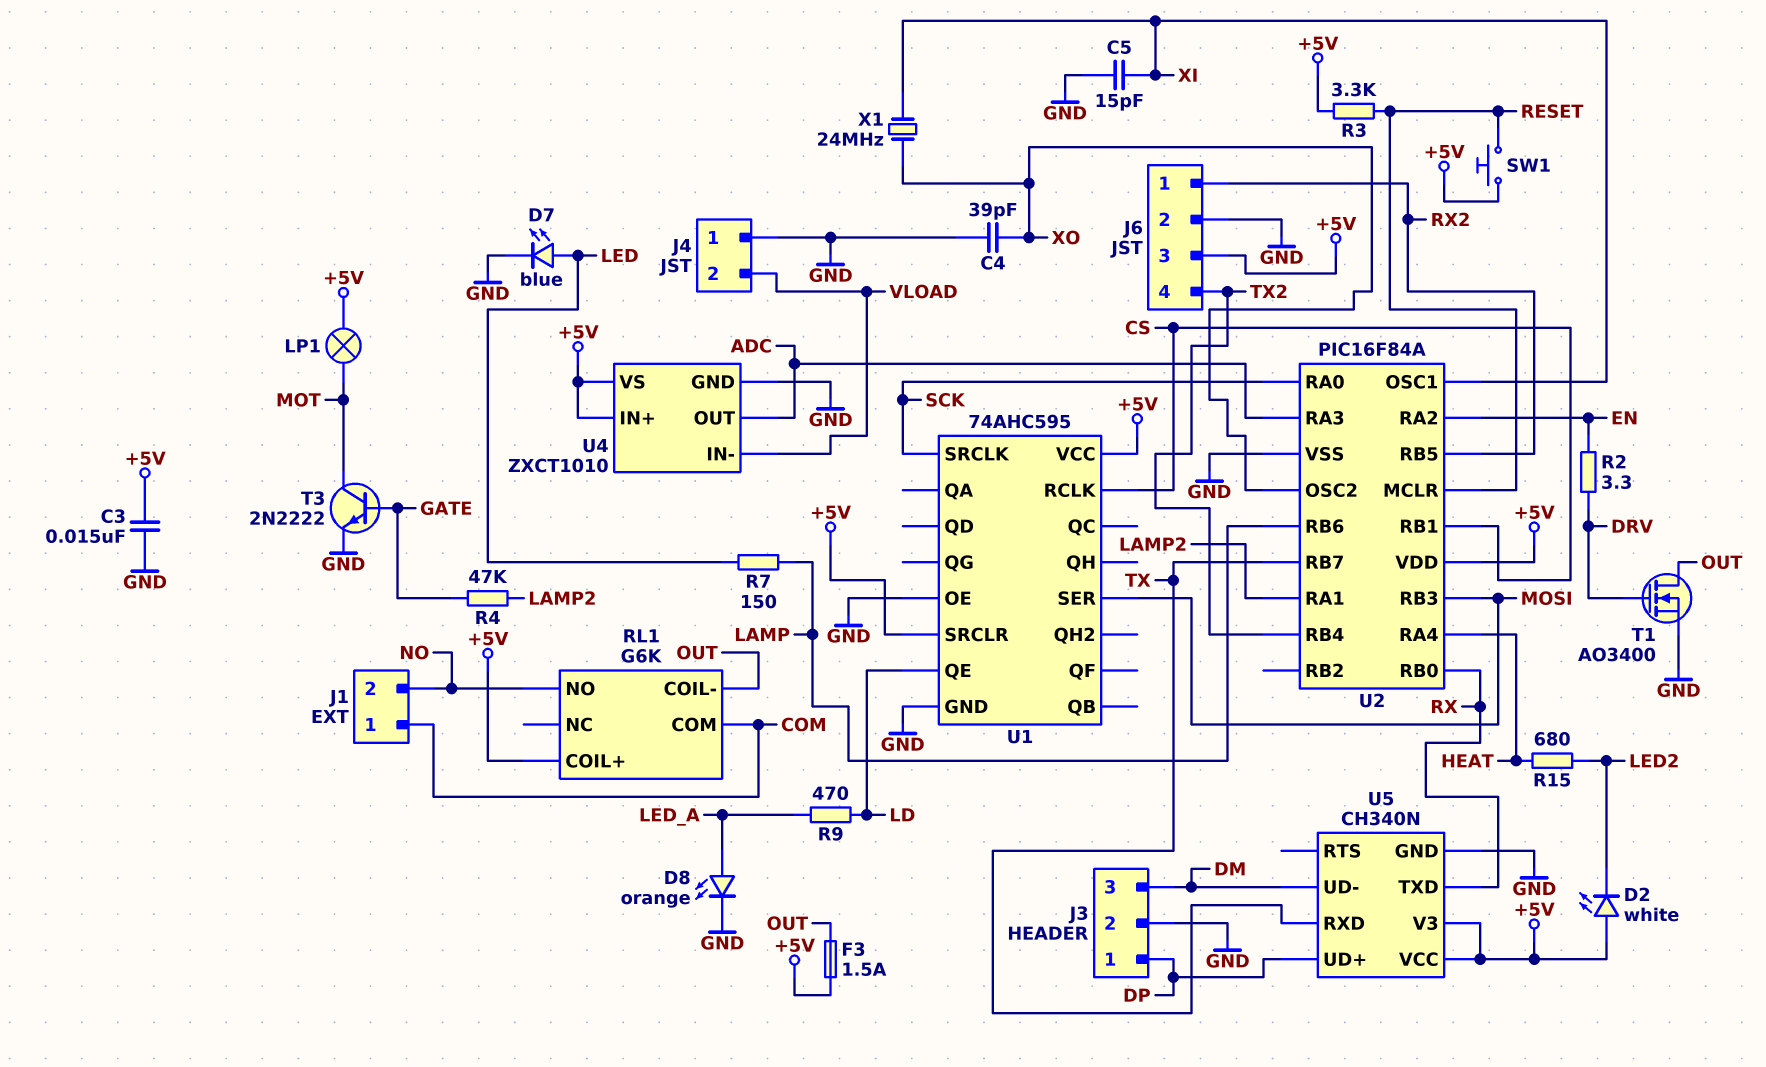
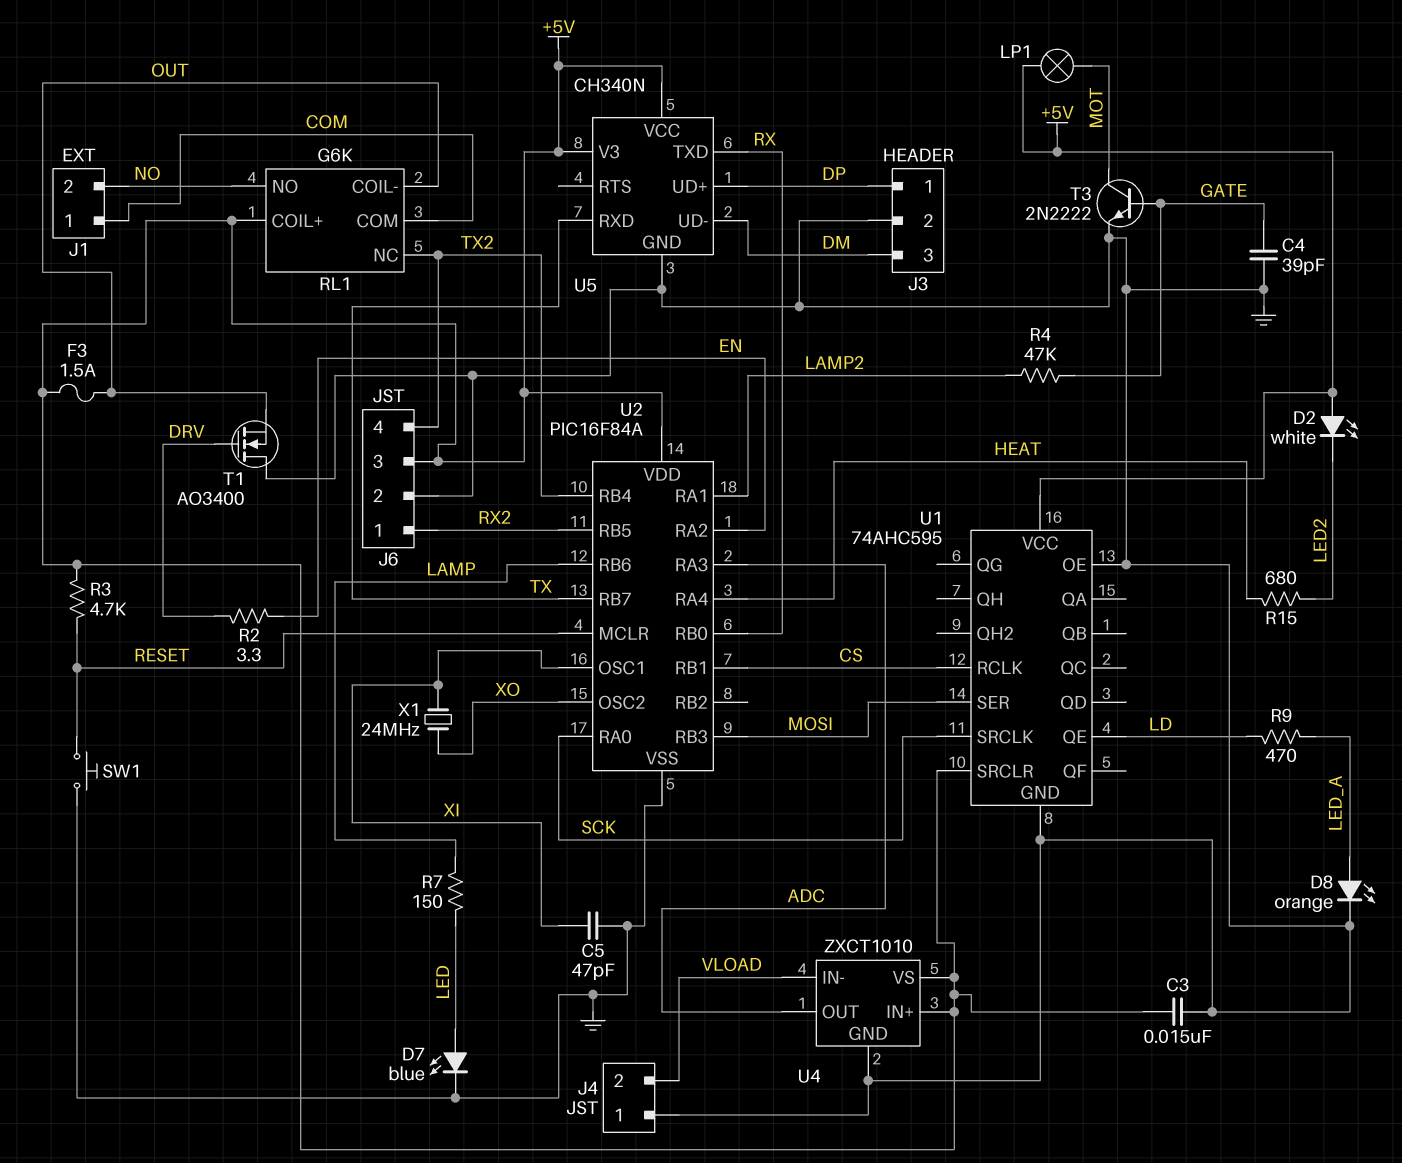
C4: 39pF (GND, XO) -> 39pF (GATE, GND)
C5: 15pF (GND, XI) -> 47pF (GND, XI)
R3: 3.3k (+5V, RESET) -> 4.7k (+5V, RESET)
RL1 pin NC: none -> TX2
SW1: button (+5V, RESET) -> button (GND, RESET)
T1: NMOS AO3400 (G DRV, D OUT, S GND) -> NMOS AO3400 (G DRV, D GND, S OUT)

